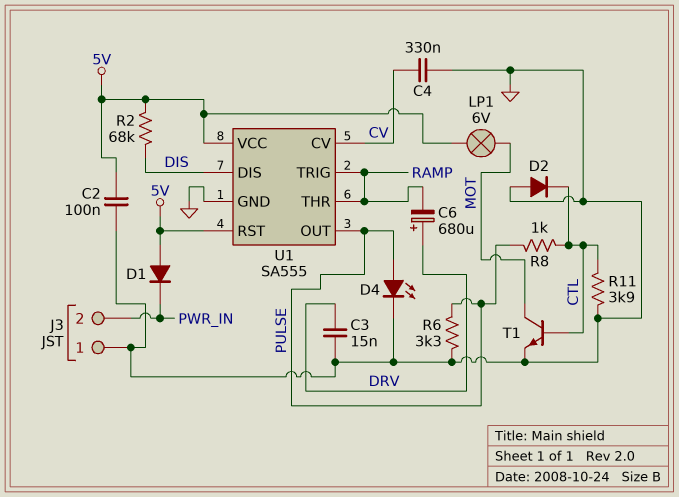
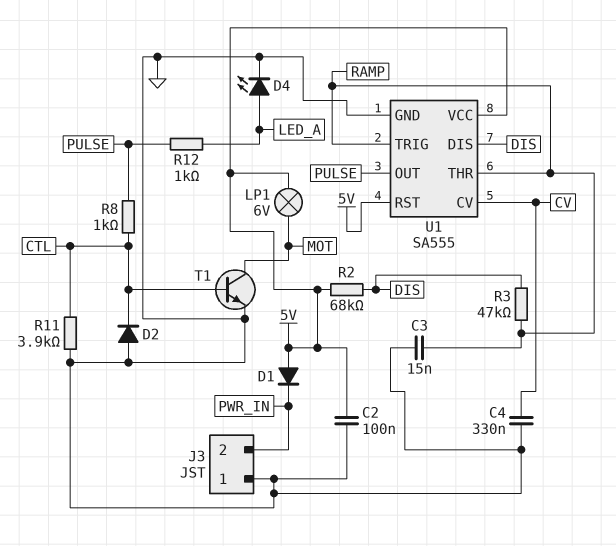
C3: 15nF (DRV, GND) -> 15nF (GND, RAMP)
C6: 680uF (plus DRV, minus RAMP) -> none
D4: LED (A PULSE, K GND) -> LED (A LED_A, K GND)
R3: none -> 47k (DIS, RAMP)
R6: 3.3k (GND, PULSE) -> none
R12: none -> 1k (LED_A, PULSE)

